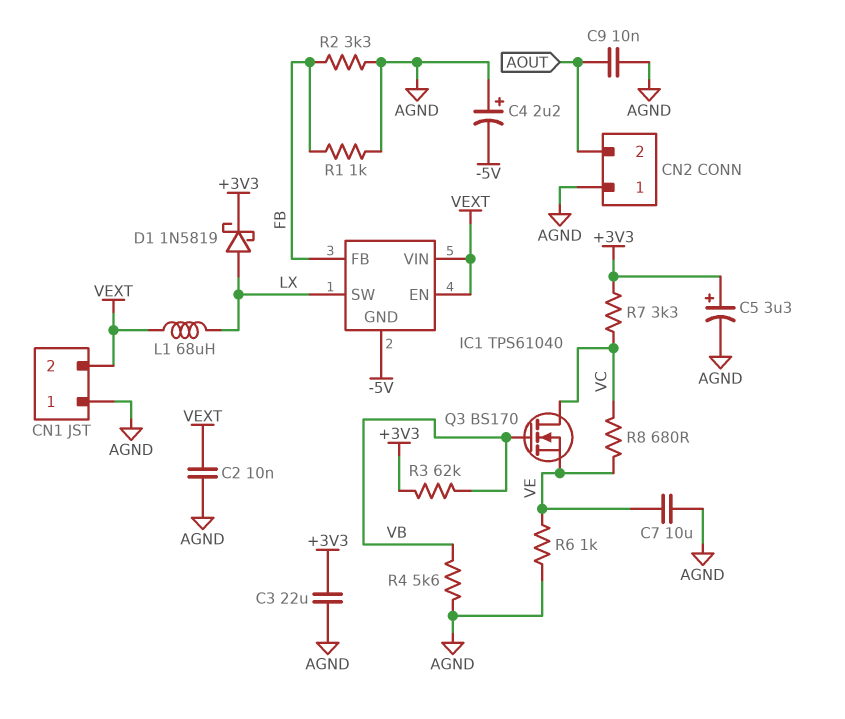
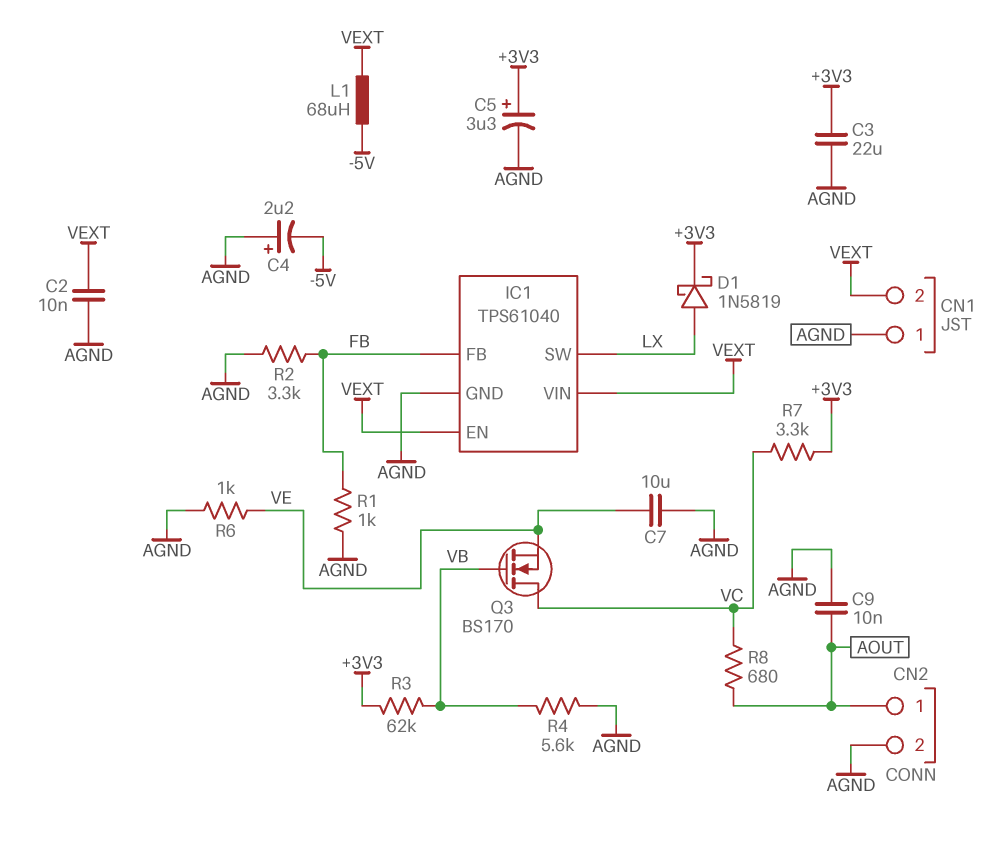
CN2 pin 1: AGND -> AOUT
CN2 pin 2: AOUT -> AGND
IC1 pin GND: -5V -> AGND
L1: 68uH (LX, VEXT) -> 68uH (-5V, VEXT)
R8: 680 (VC, VE) -> 680 (AOUT, VC)

